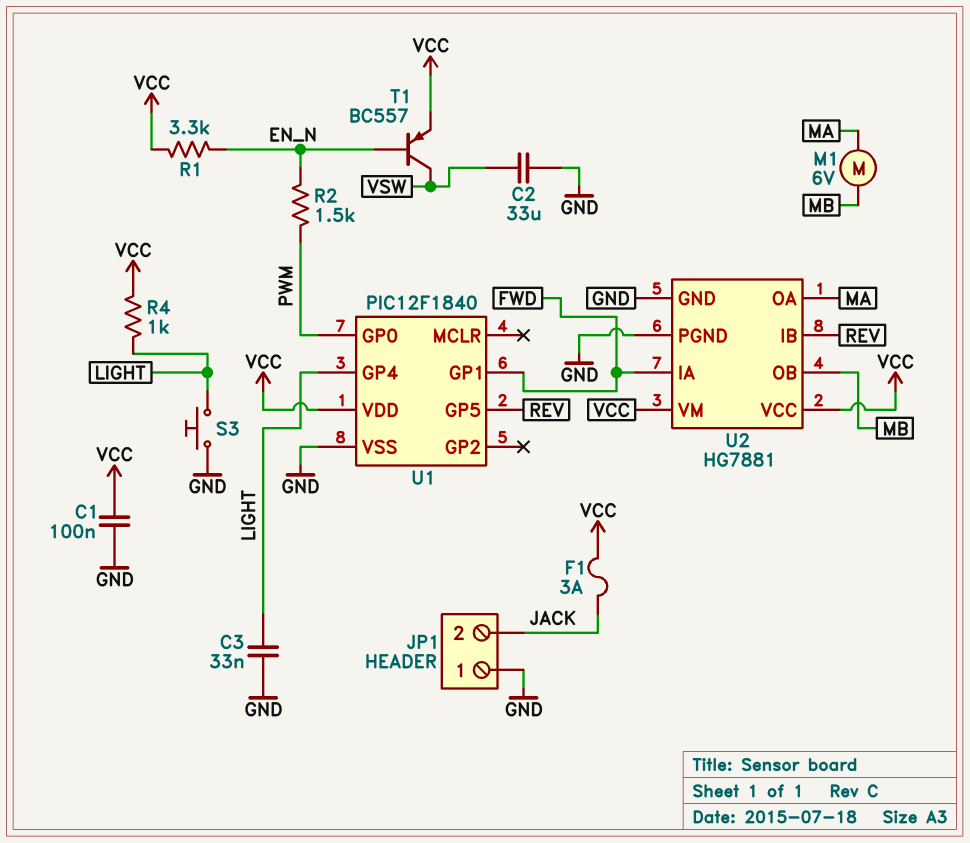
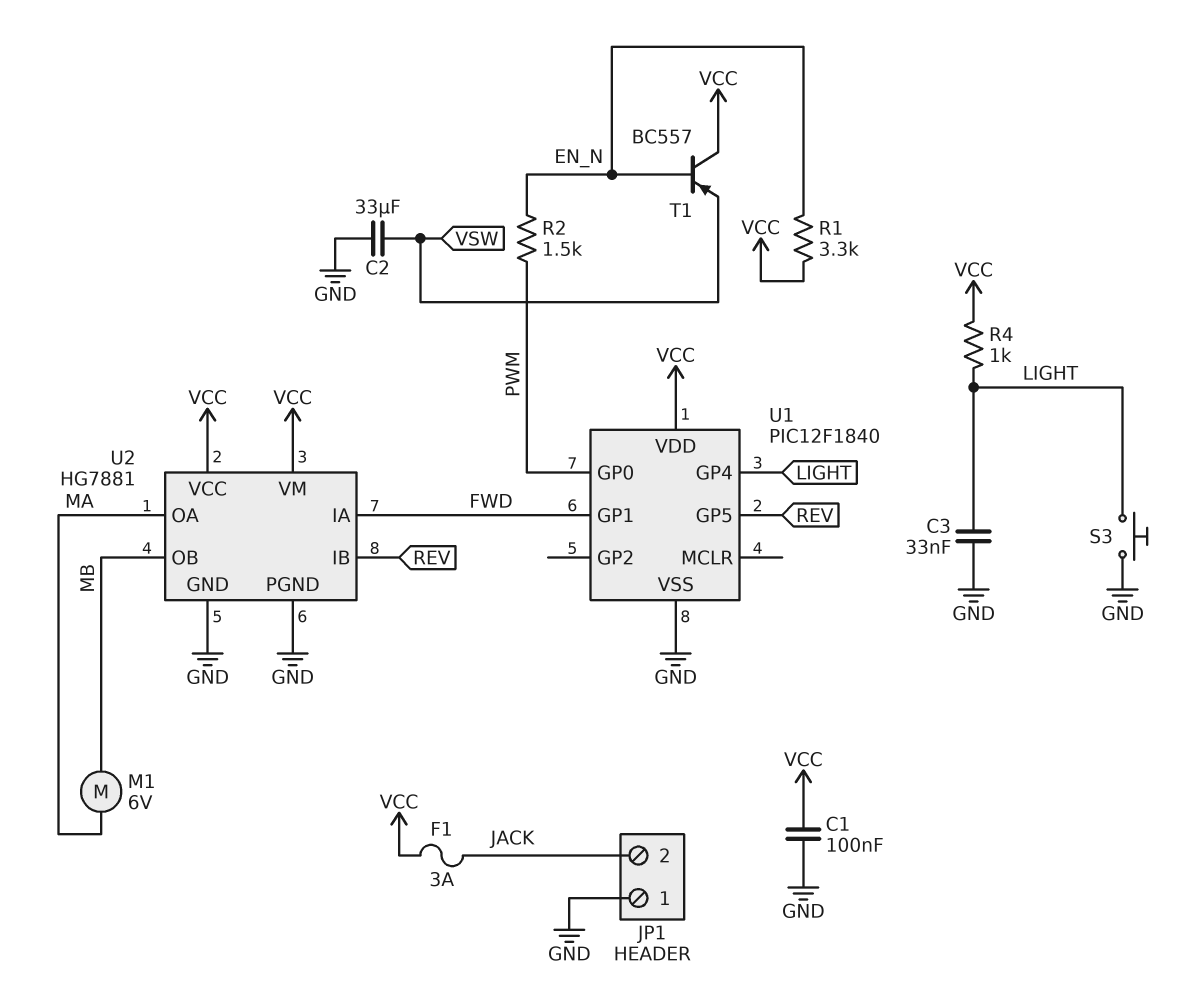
T1: PNP BC557 (B EN_N, C VSW, E VCC) -> PNP BC557 (B EN_N, C VCC, E VSW)

